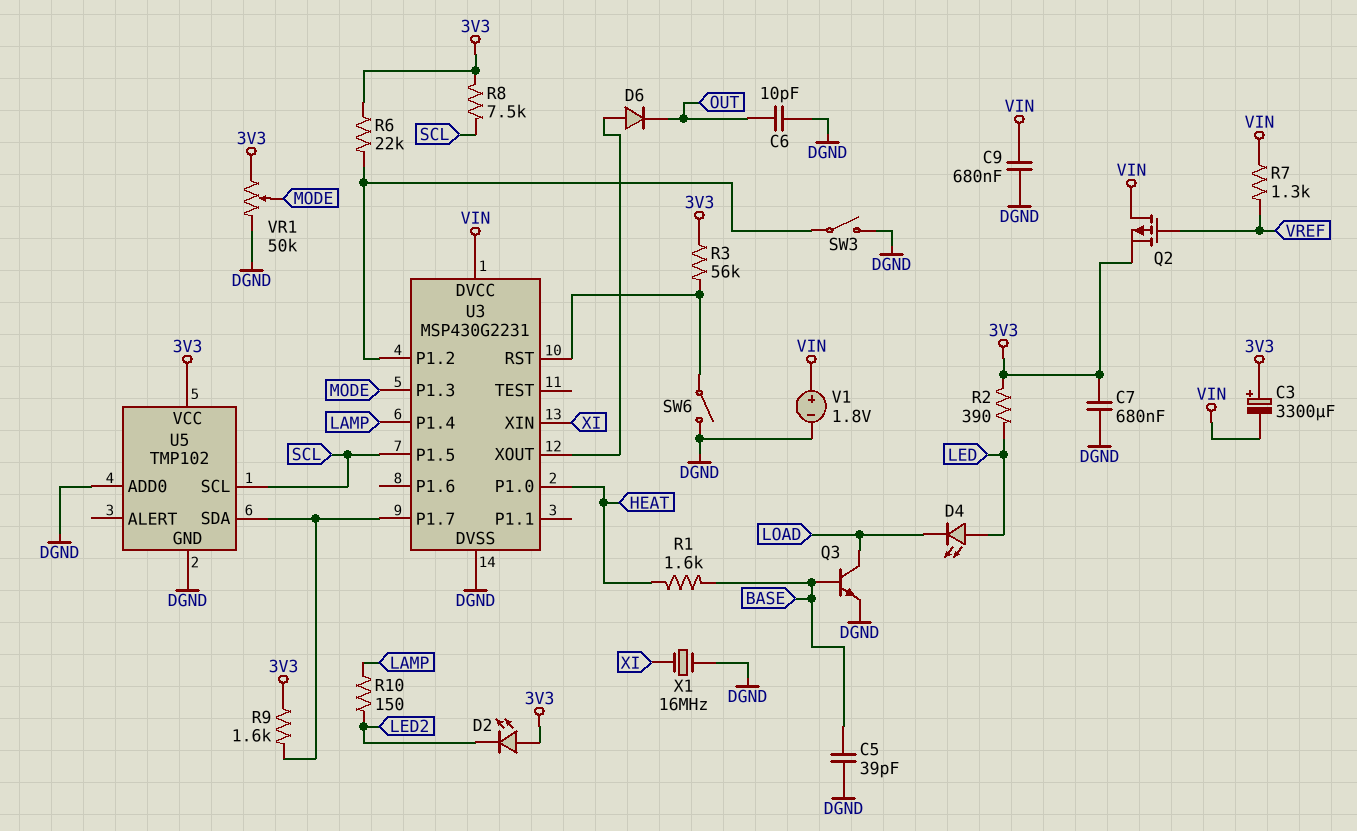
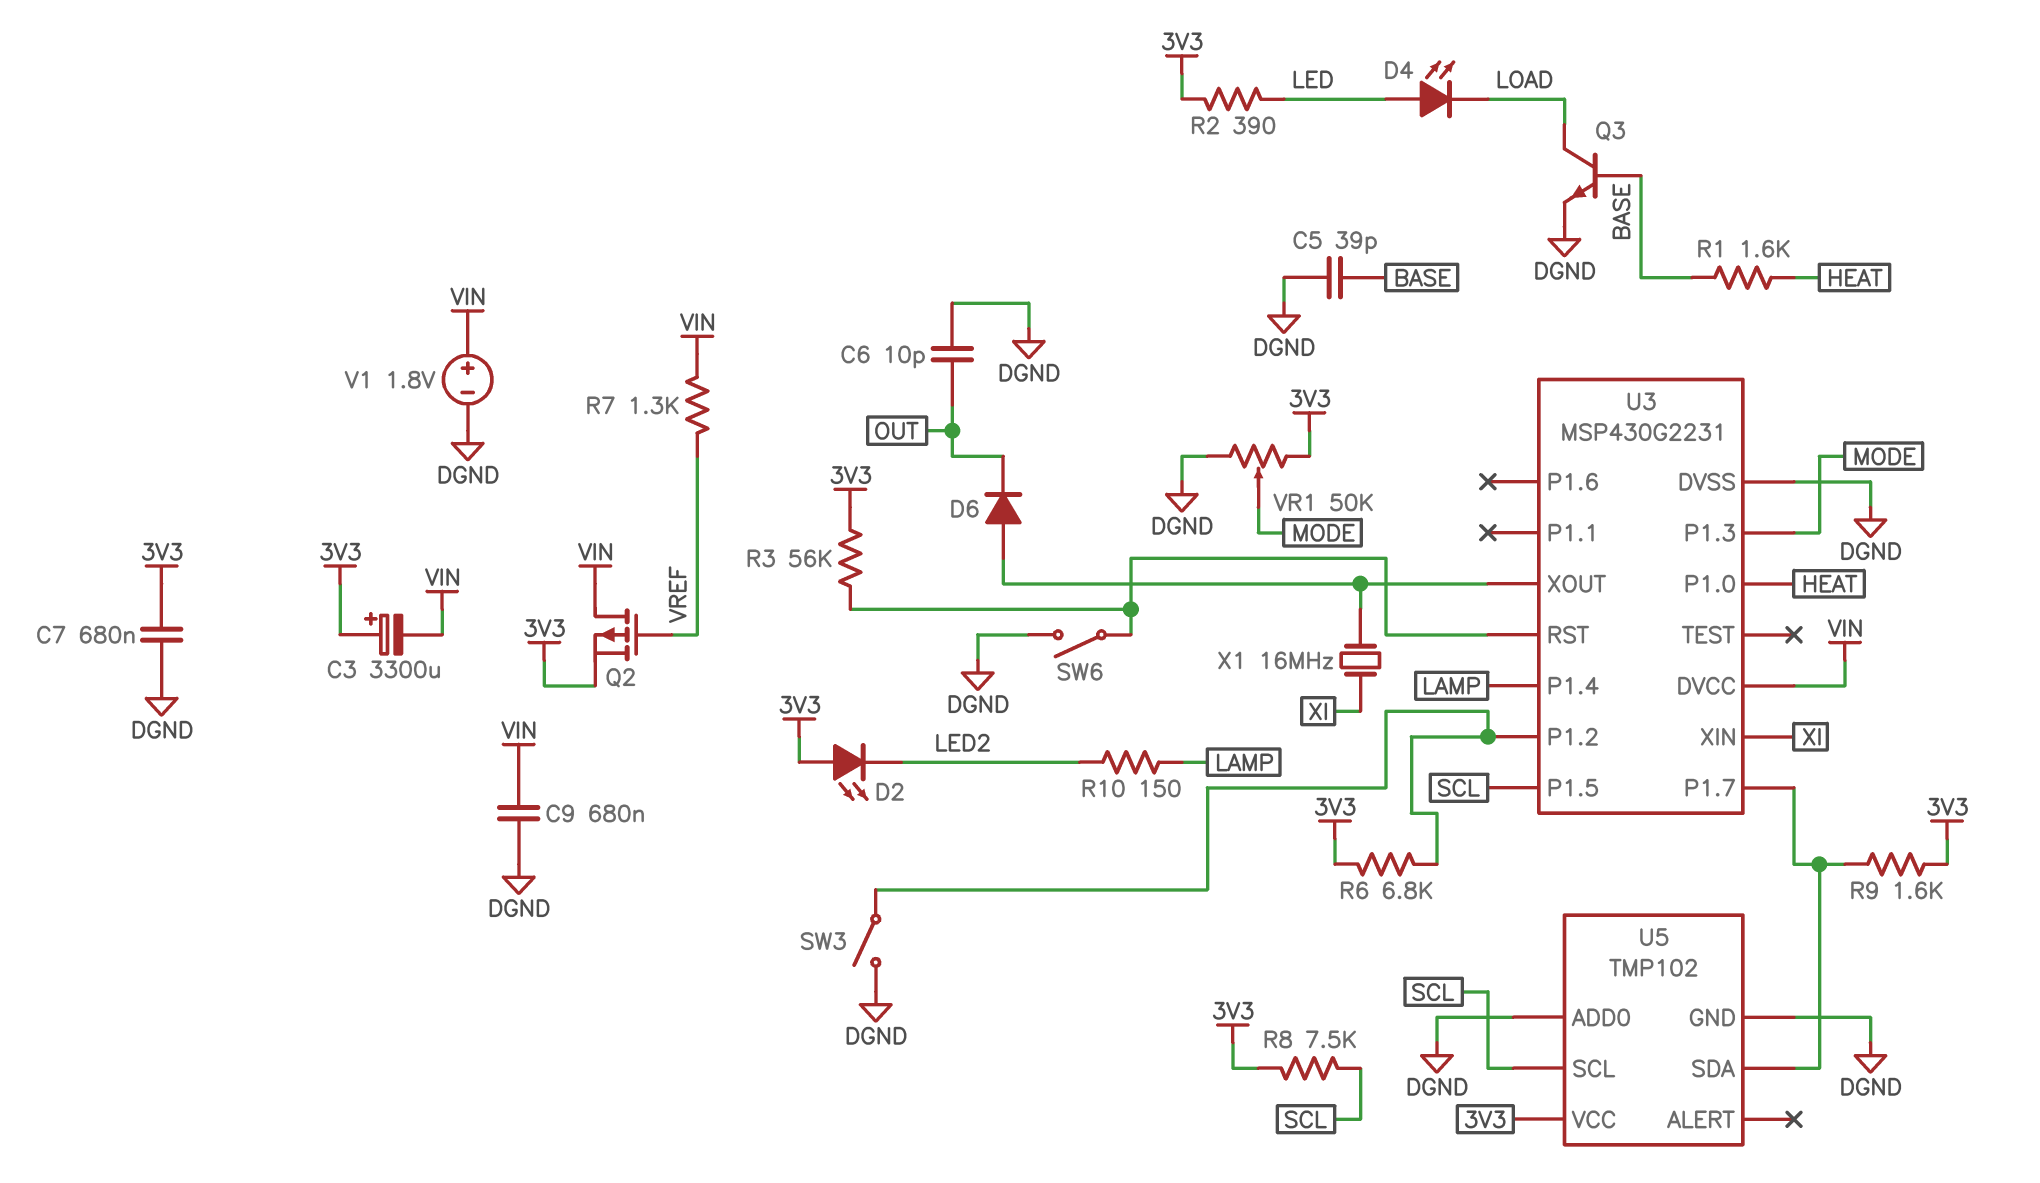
R6: 22k (3V3, U3/P1.2) -> 6.8k (3V3, U3/P1.2)
X1: 16MHz (DGND, XI) -> 16MHz (U3/XOUT, XI)

